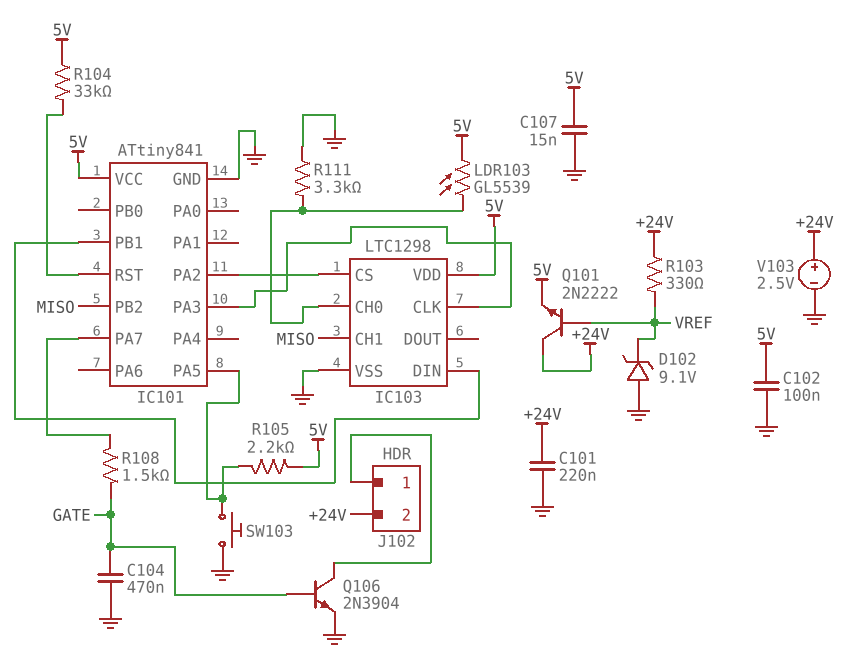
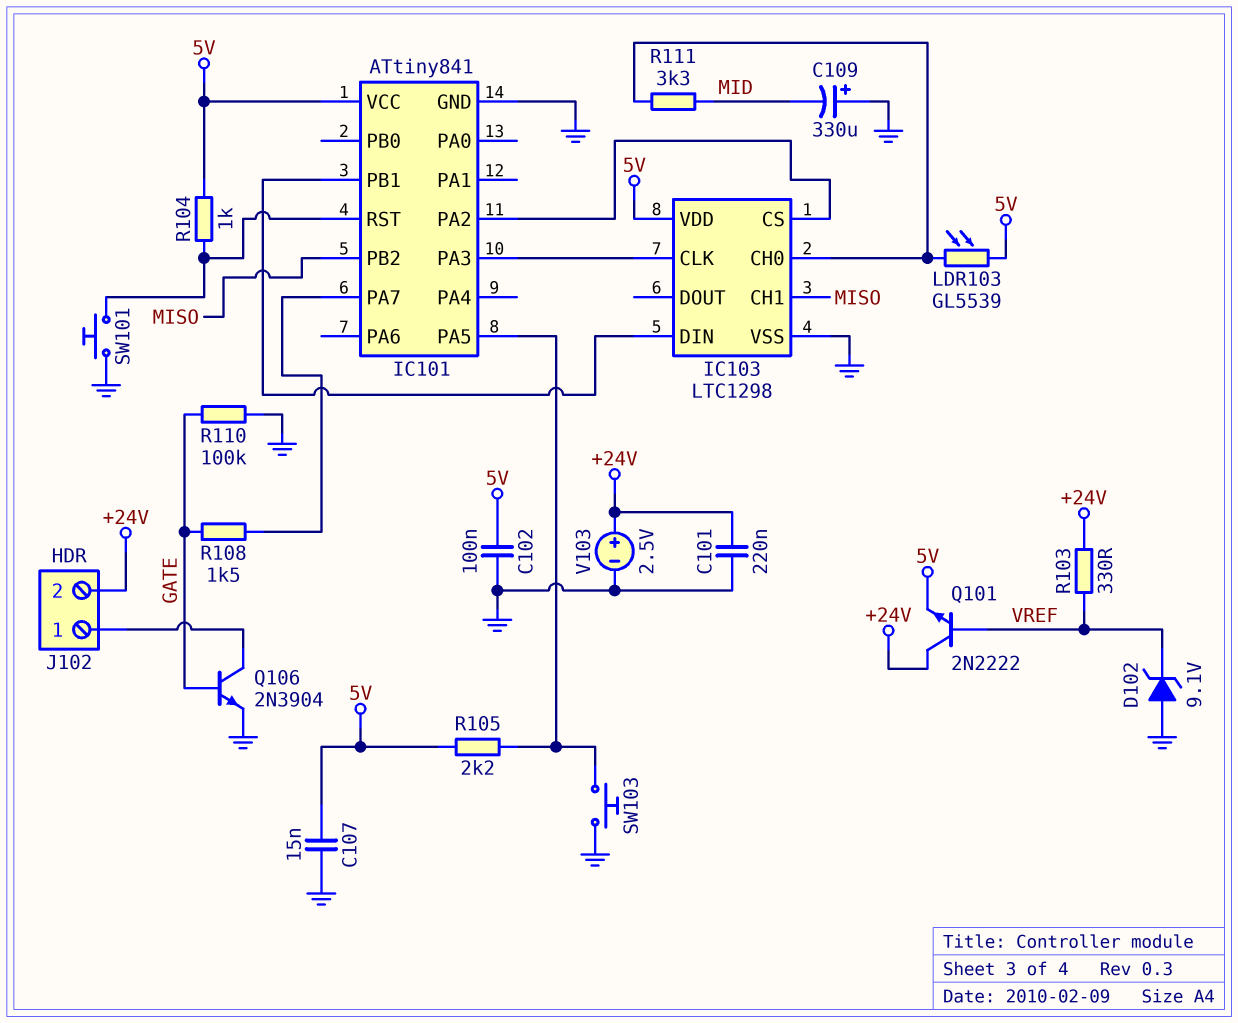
C104: 470nF (GATE, GND) -> none
C109: none -> 330uF (plus GND, minus MID)
R104: 33k (5V, IC101/RST) -> 1k (5V, IC101/RST)
R110: none -> 100k (GATE, GND)
R111: 3.3k (GND, IC103/CH0) -> 3.3k (IC103/CH0, MID)
SW101: none -> button (GND, IC101/RST)

